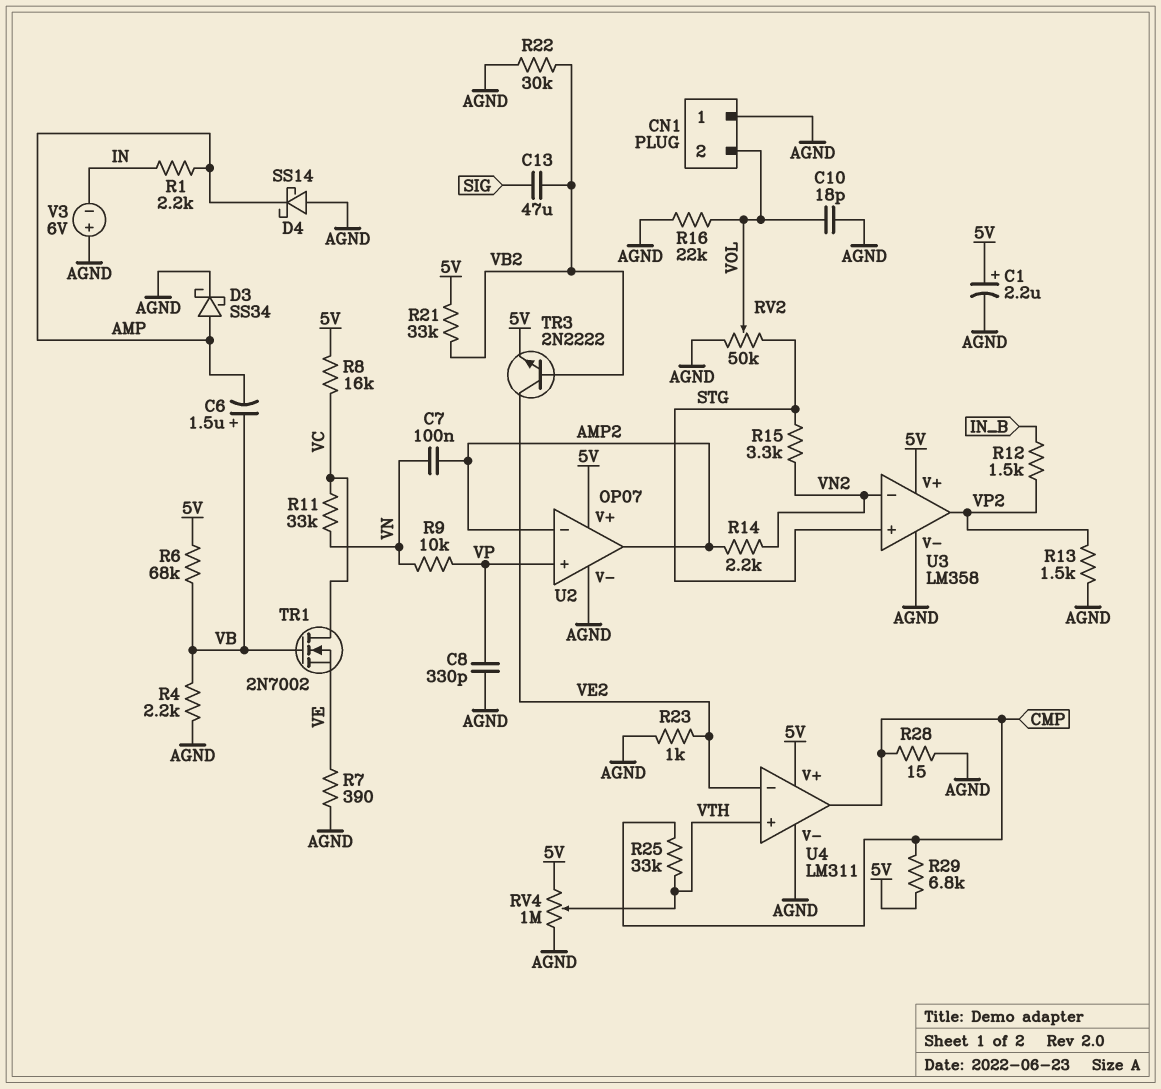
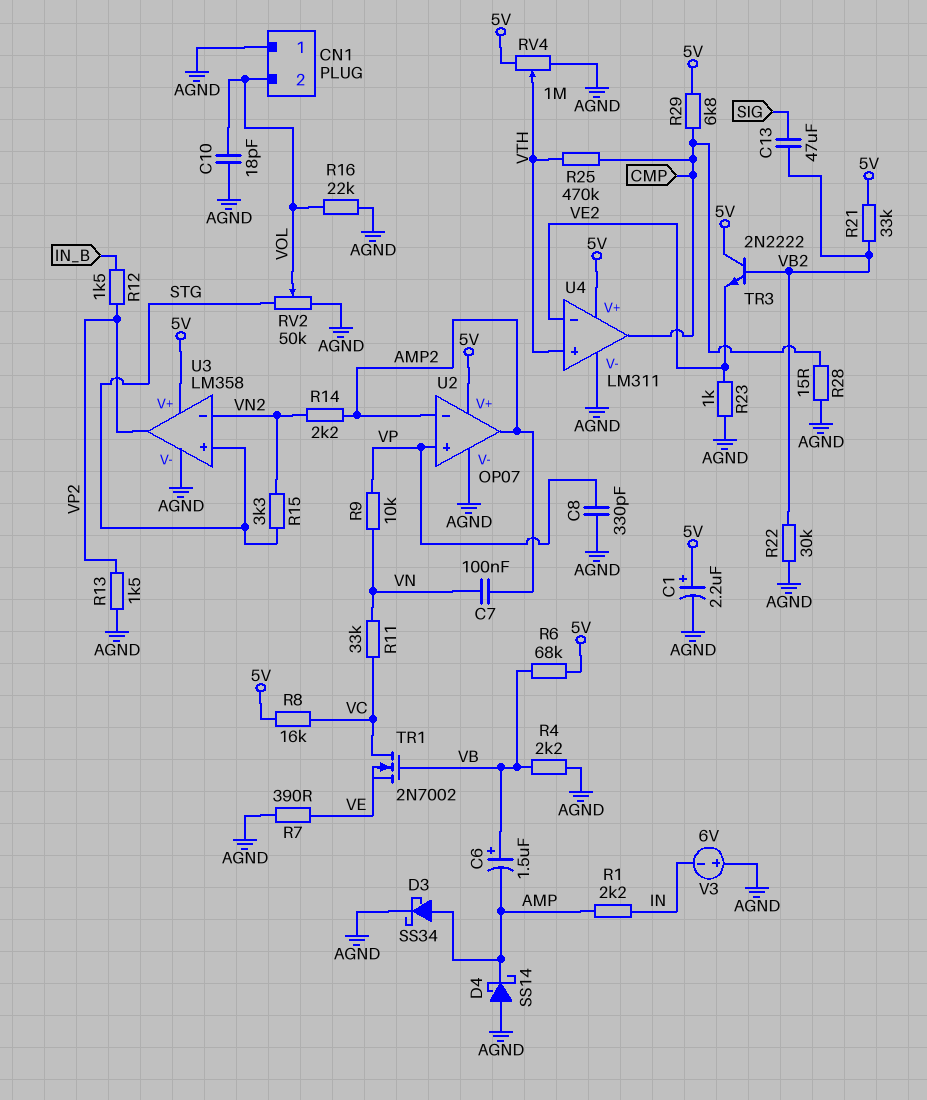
R25: 33k (CMP, VTH) -> 470k (CMP, VTH)
TR3: NPN 2N2222 (B VB2, C VE2, E 5V) -> NPN 2N2222 (B VB2, C 5V, E VE2)

